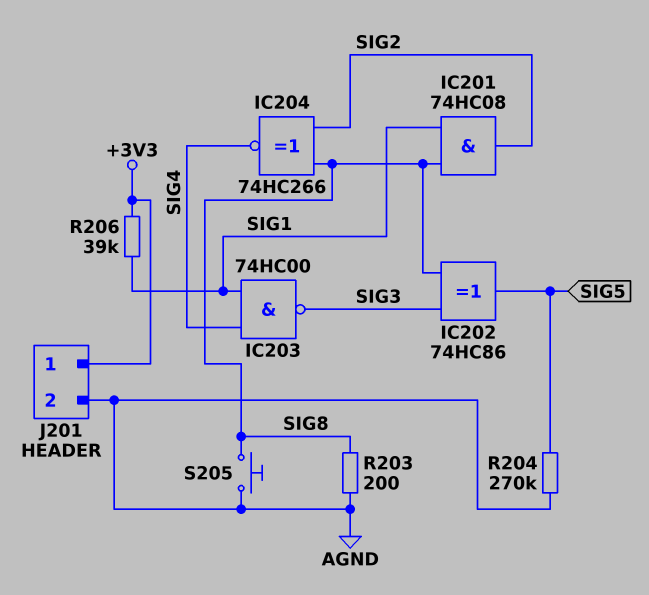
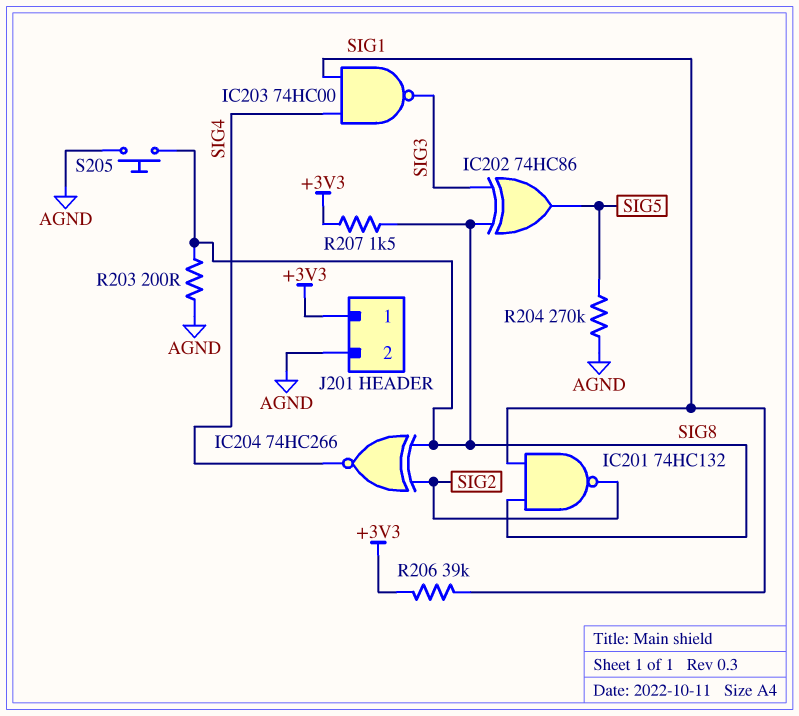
IC201: AND 74HC08 (in SIG1, in SIG8, out SIG2) -> NAND 74HC132 (in SIG1, in SIG8, out SIG2)
R207: none -> 1.5k (+3V3, SIG8)

